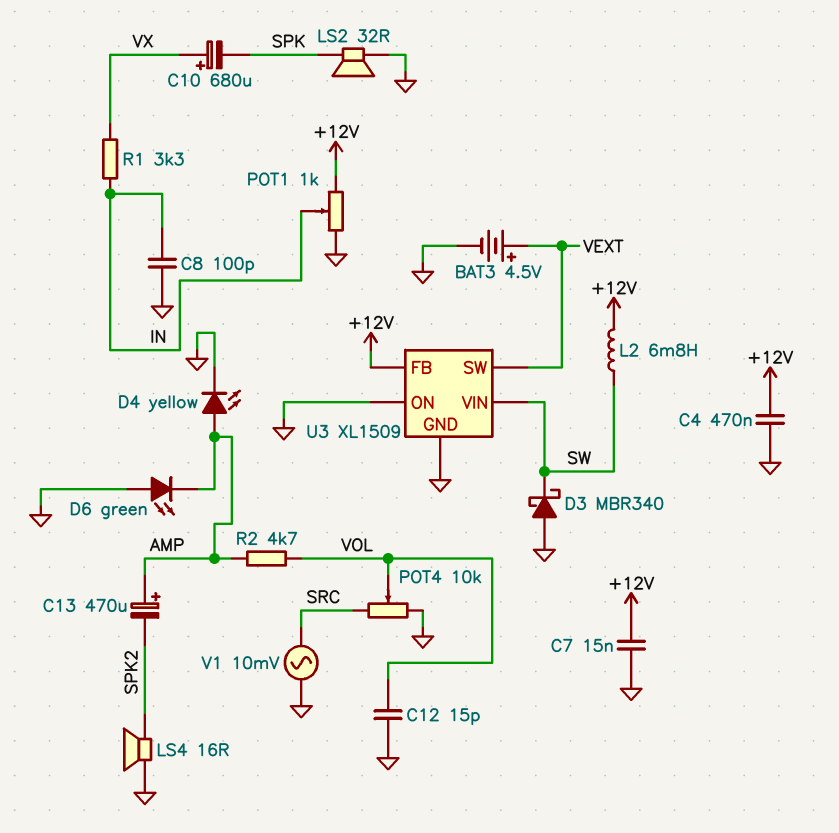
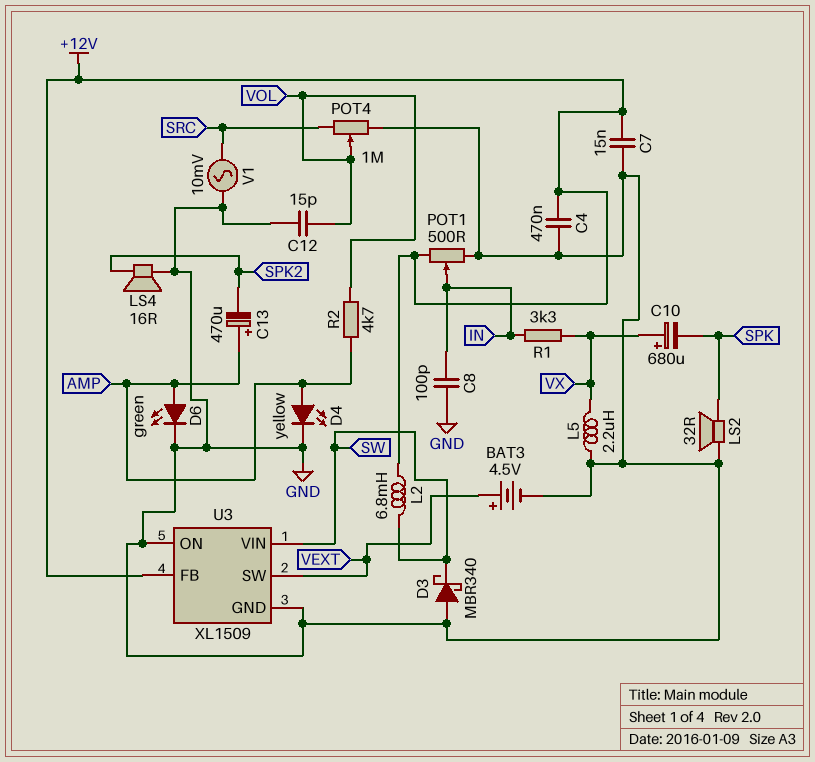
D6: LED green (A GND, K AMP) -> LED green (A AMP, K GND)
L5: none -> 2.2uH (GND, VX)
POT1: 1k (+12V, GND, wiper IN) -> 500 (+12V, GND, wiper IN)
POT4: 10k (GND, SRC, wiper VOL) -> 1M (GND, SRC, wiper VOL)

